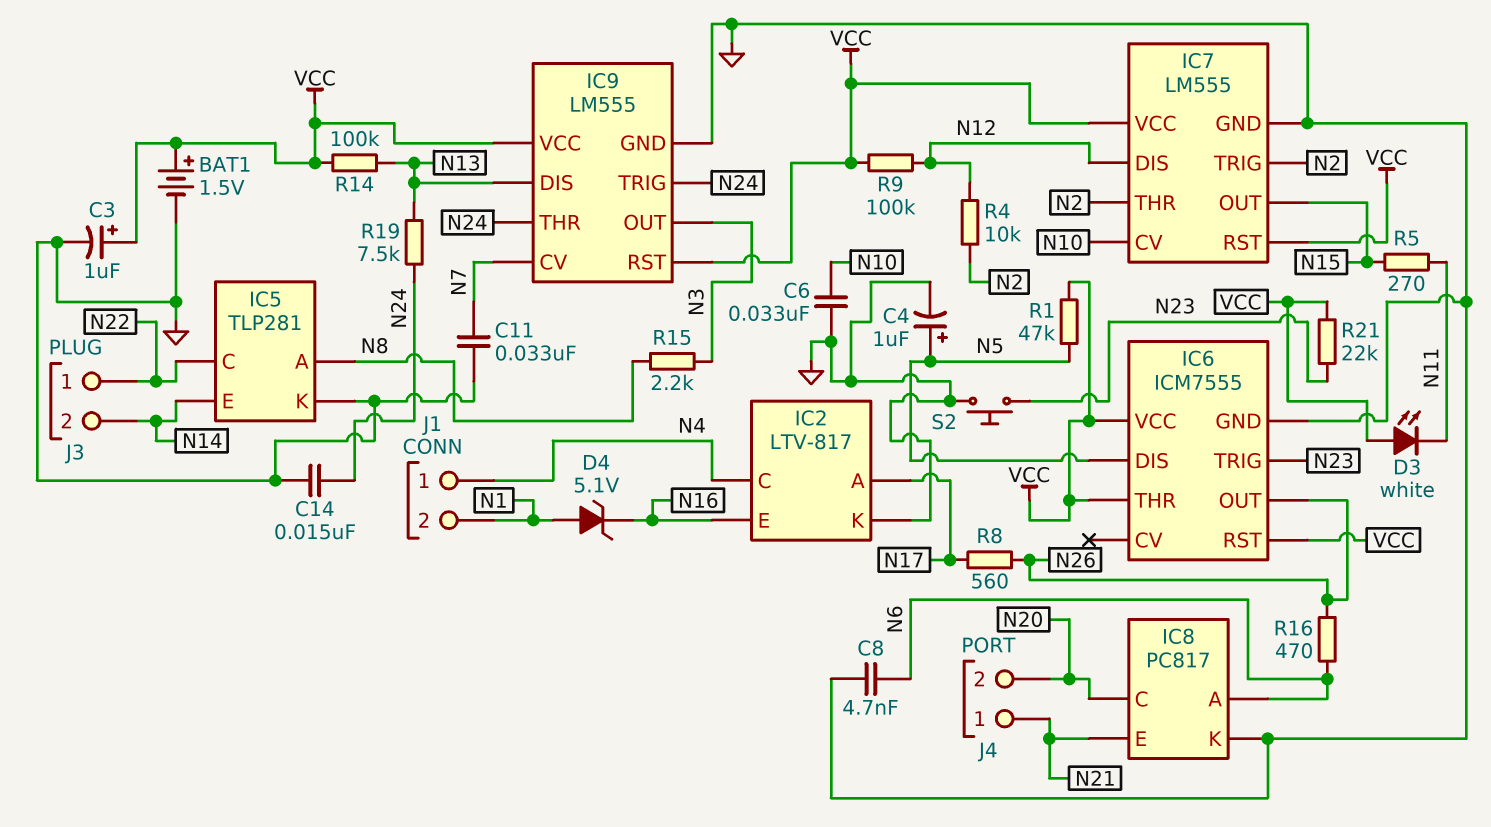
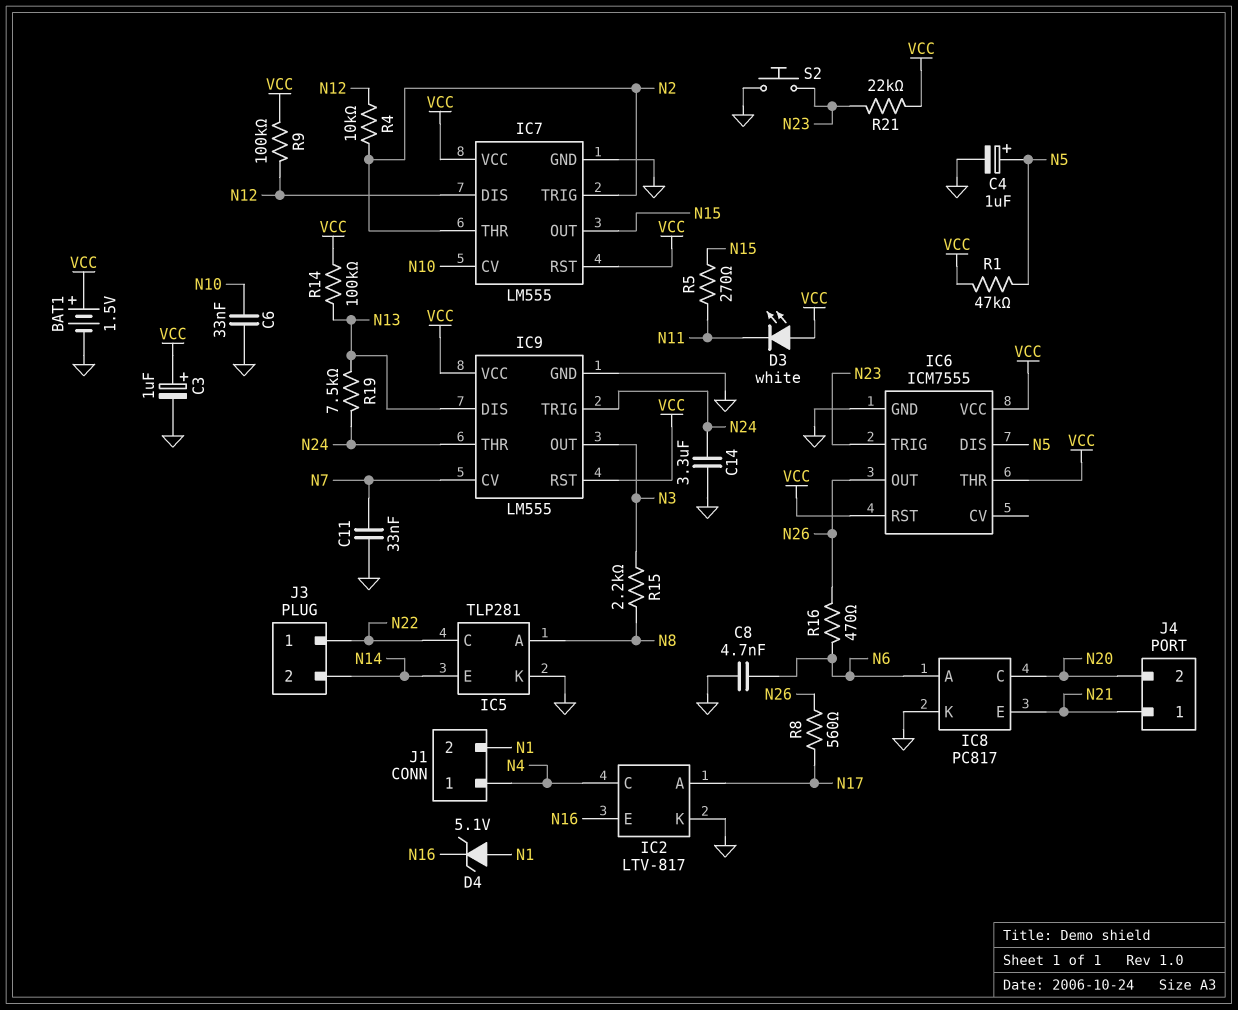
C14: 15nF (GND, N24) -> 3.3uF (GND, N24)

